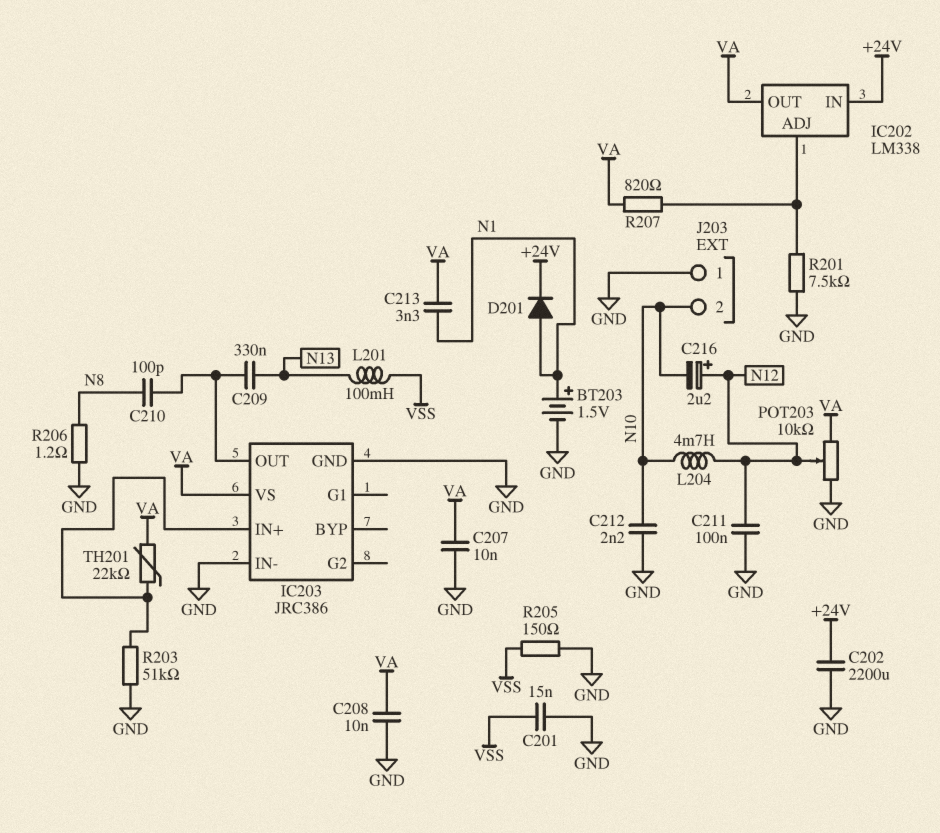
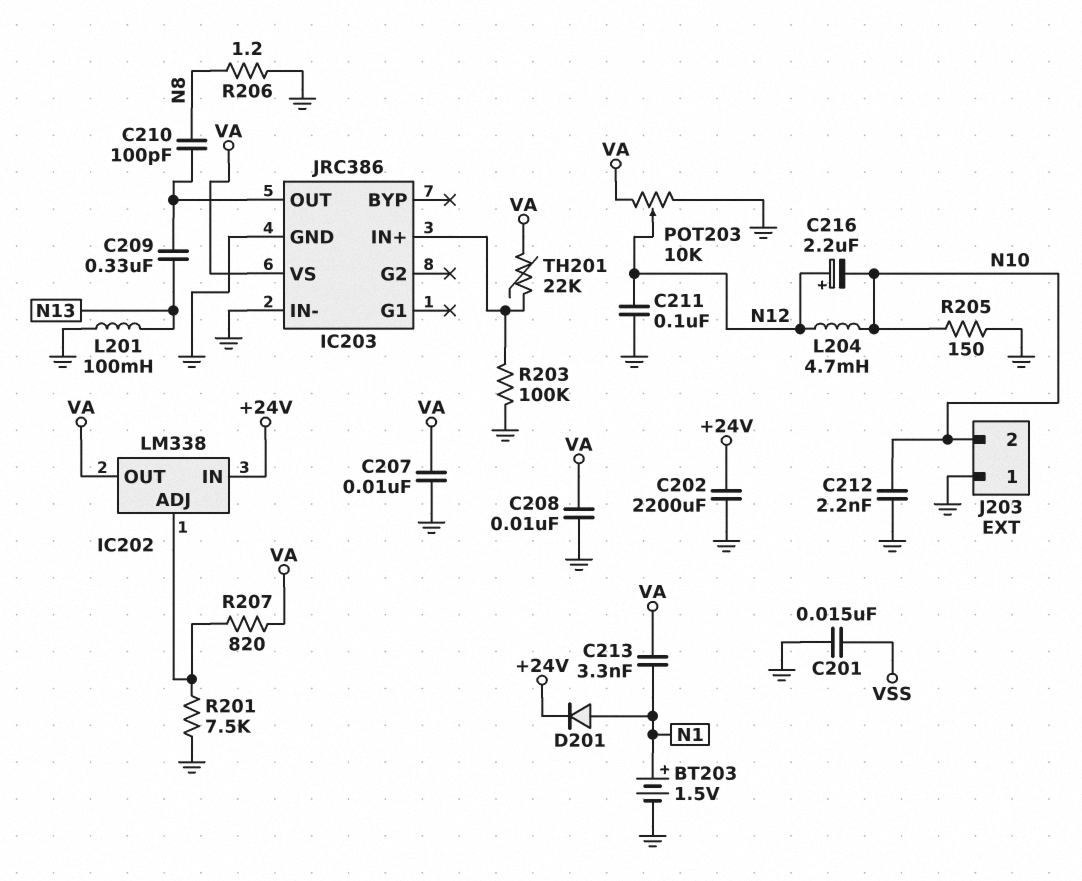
L201: 100mH (N13, VSS) -> 100mH (GND, N13)
R203: 51k (GND, IC203/IN+) -> 100k (GND, IC203/IN+)
R205: 150 (GND, VSS) -> 150 (GND, N10)

